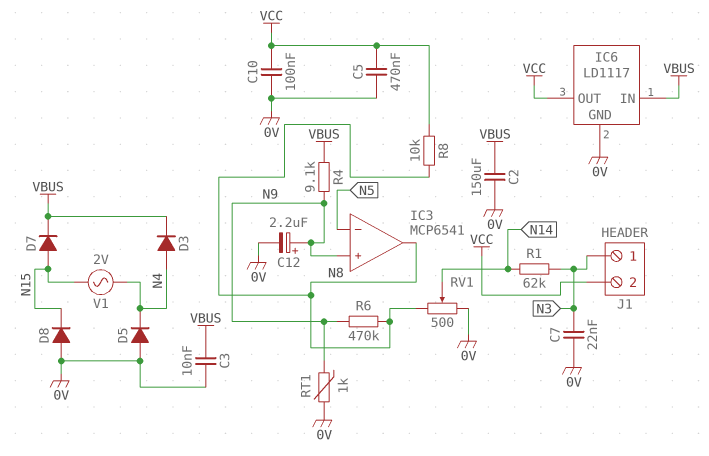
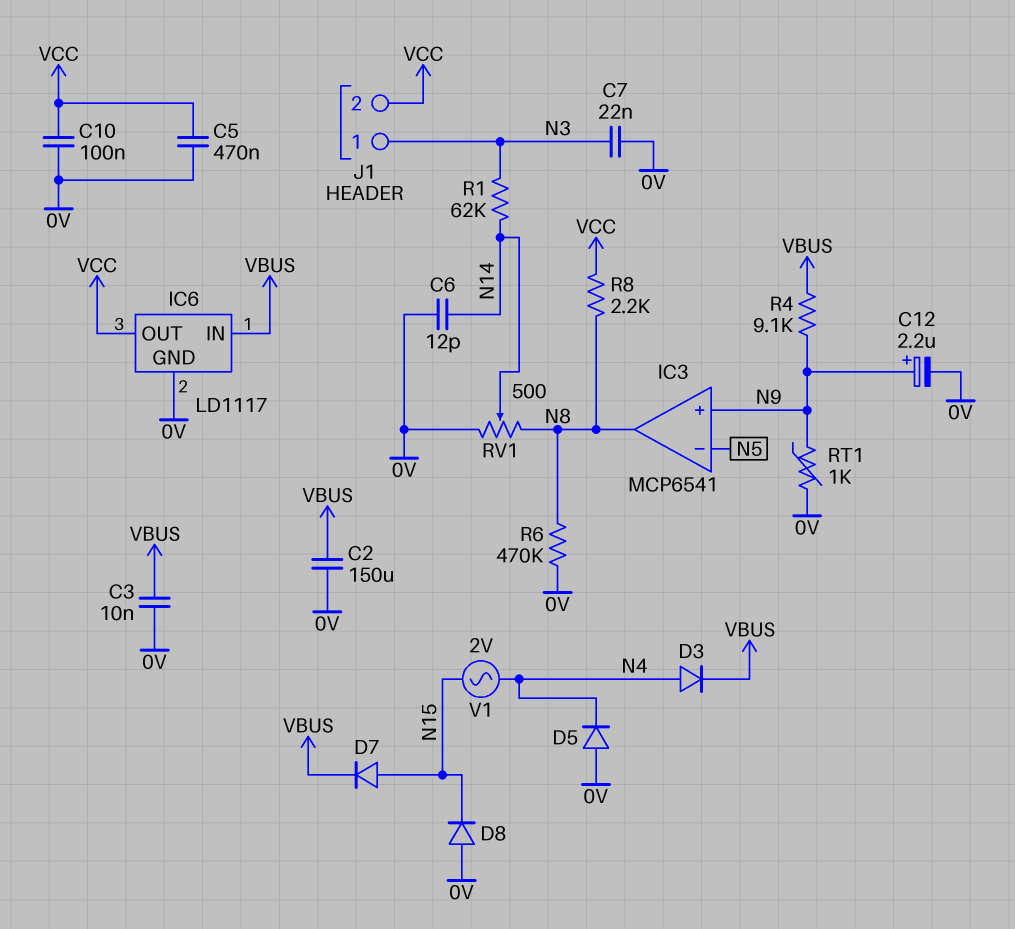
C6: none -> 12pF (0V, N14)
R6: 470k (N8, N9) -> 470k (0V, N8)
R8: 10k (N8, VCC) -> 2.2k (N8, VCC)

